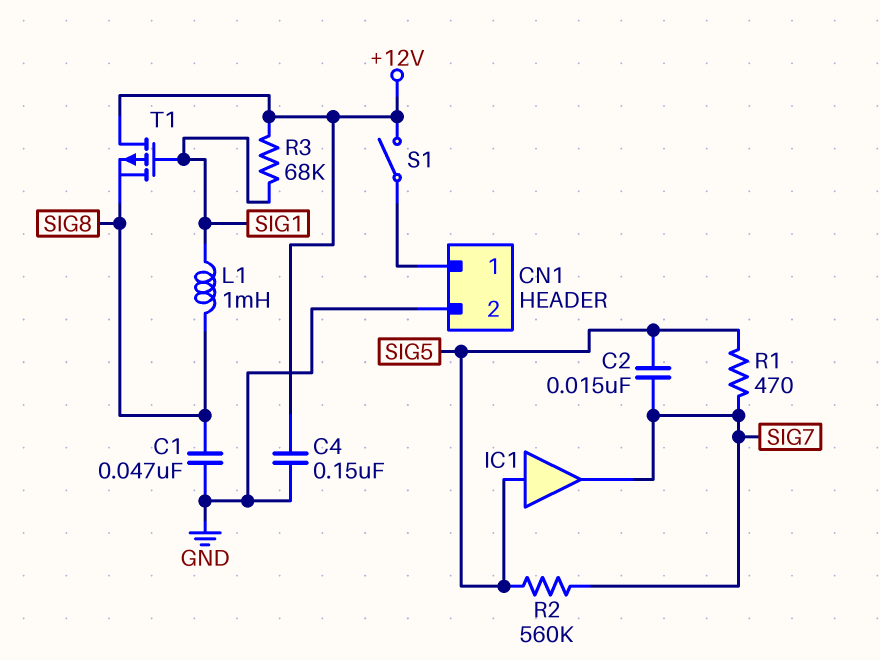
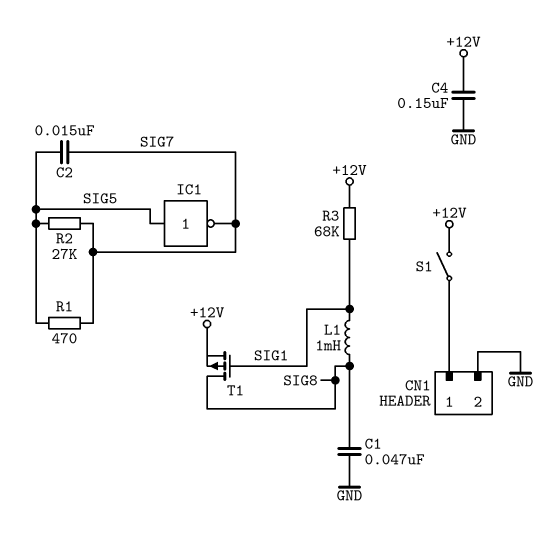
IC1: buffer (in SIG5, out SIG7) -> NOT (in SIG5, out SIG7)
R2: 560k (SIG5, SIG7) -> 27k (SIG5, SIG7)
T1: PMOS (G SIG1, D +12V, S SIG8) -> PMOS (G SIG1, D SIG8, S +12V)

